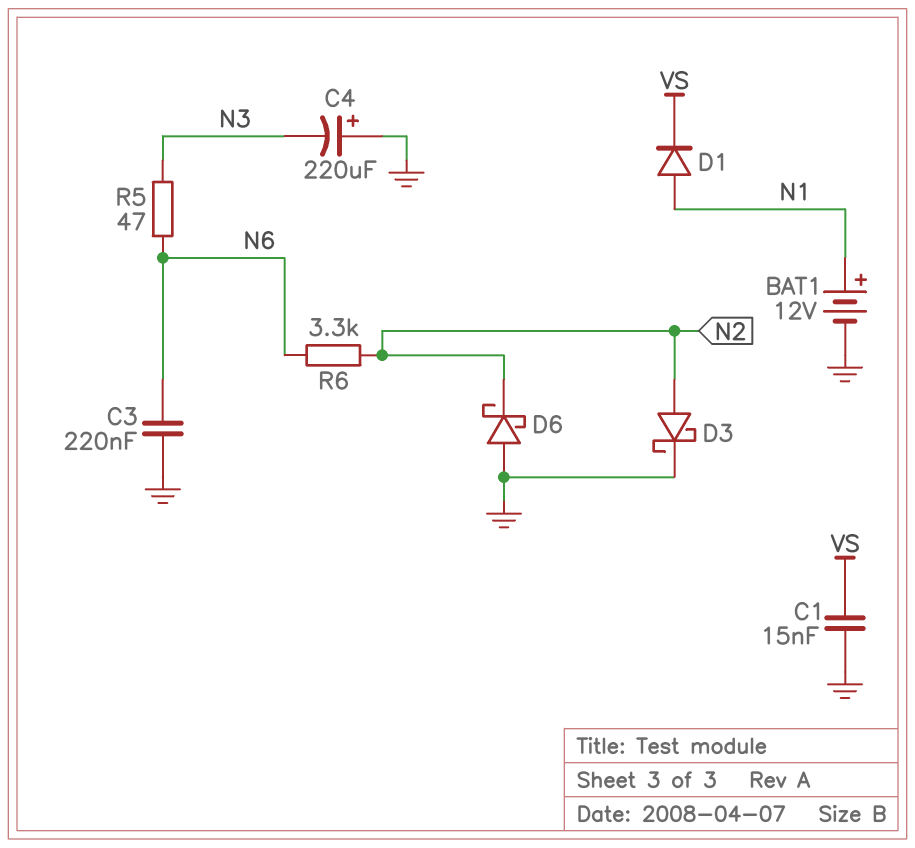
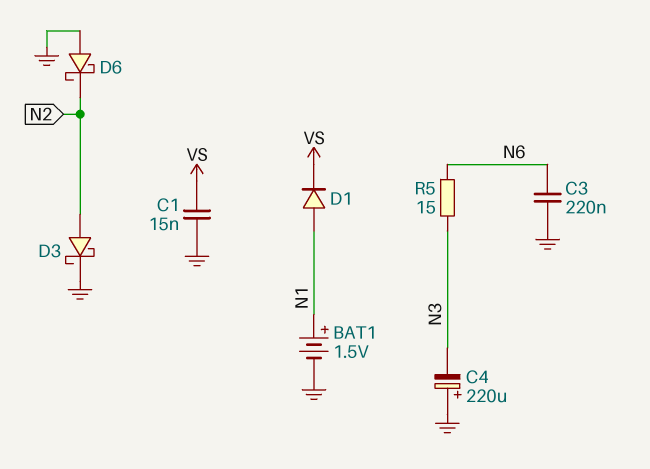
BAT1: 12V (plus N1, minus GND) -> 1.5V (plus N1, minus GND)
R5: 47 (N3, N6) -> 15 (N3, N6)
R6: 3.3k (N2, N6) -> none

